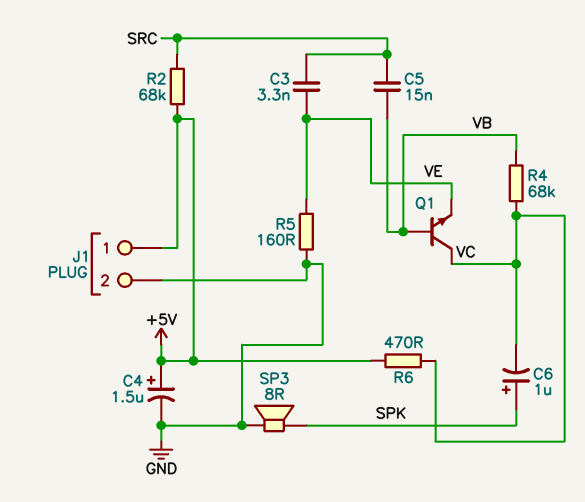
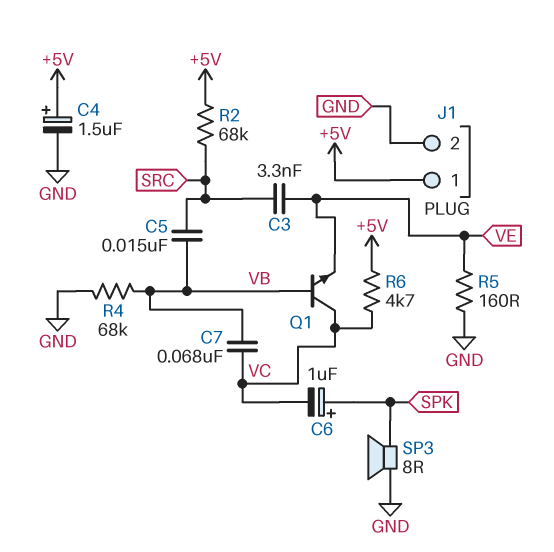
C7: none -> 68nF (VB, VC)
R4: 68k (VB, VC) -> 68k (GND, VB)
R6: 470 (+5V, VC) -> 4.7k (+5V, VC)

